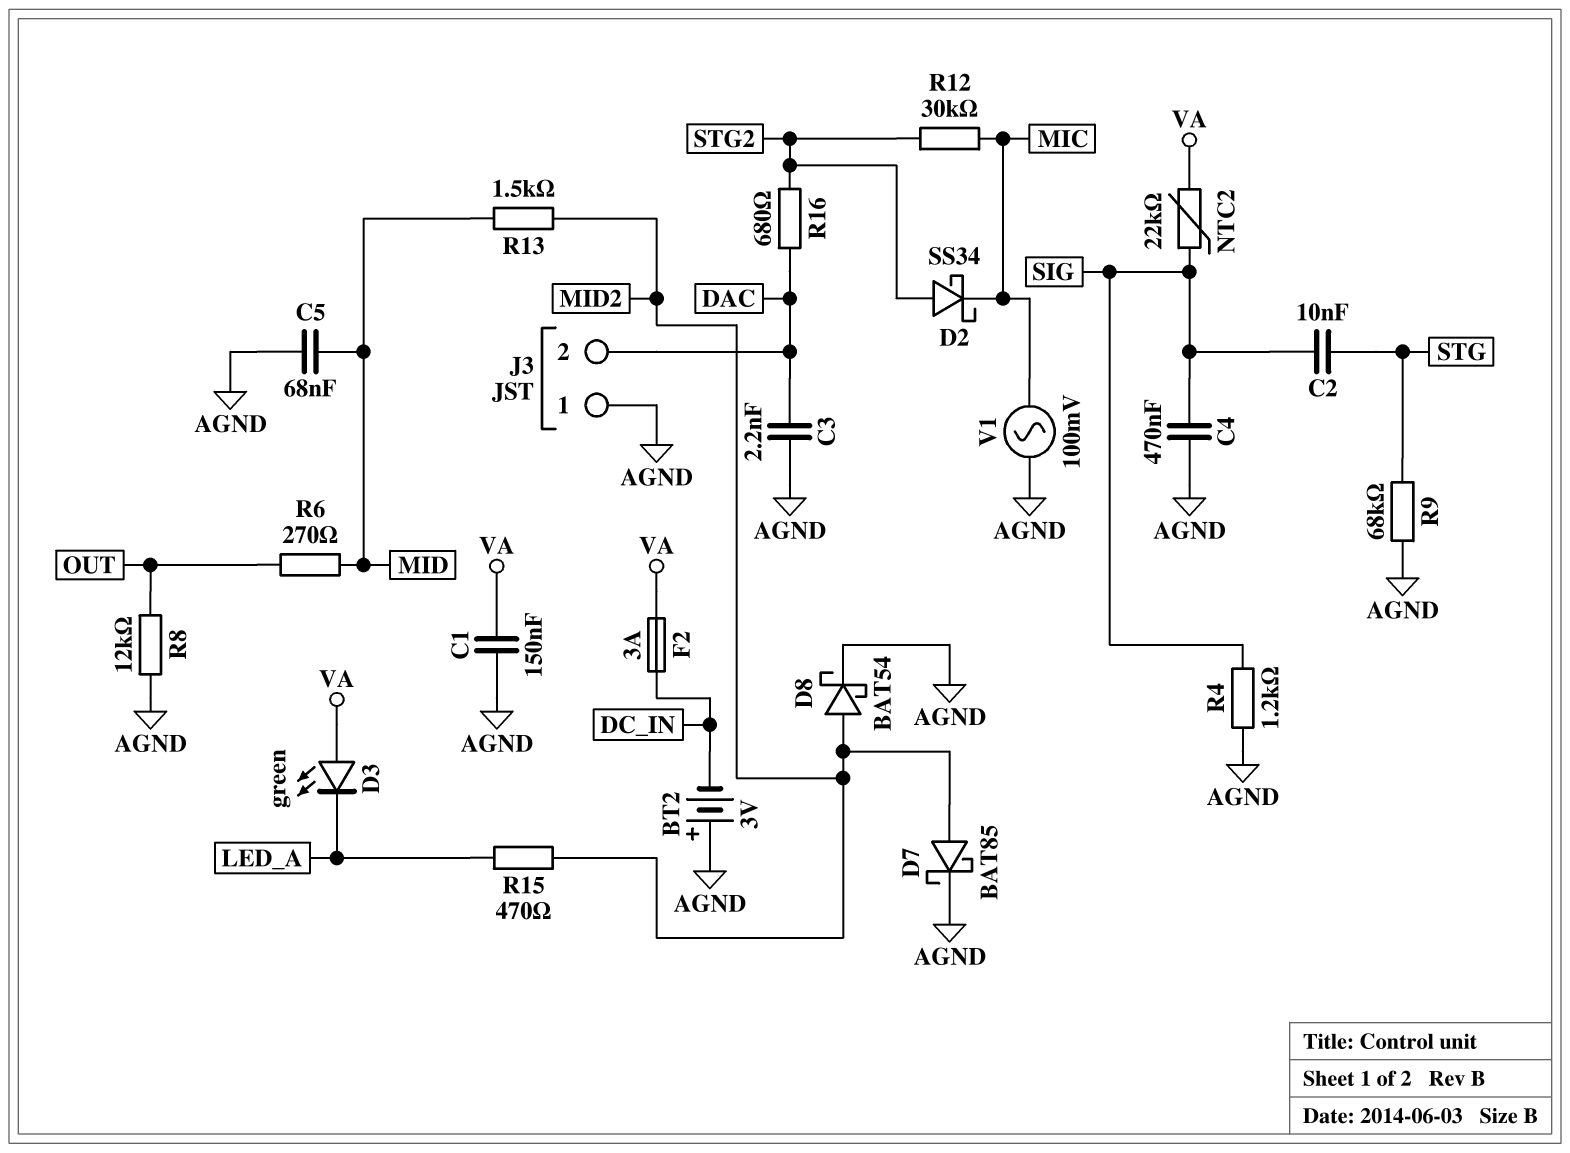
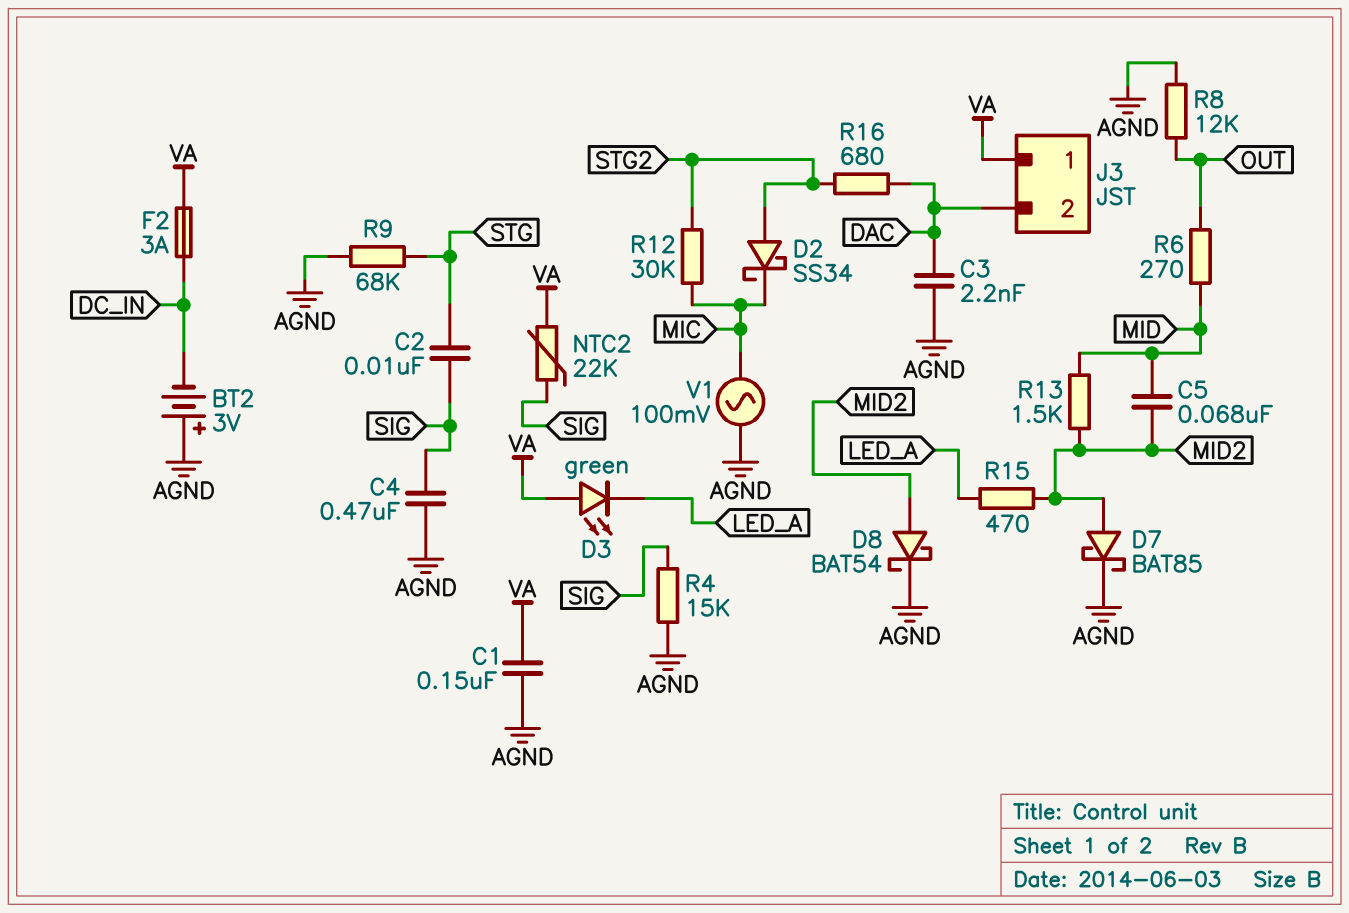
C5: 68nF (AGND, MID) -> 68nF (MID, MID2)
J3 pin 1: AGND -> VA
R4: 1.2k (AGND, SIG) -> 15k (AGND, SIG)

